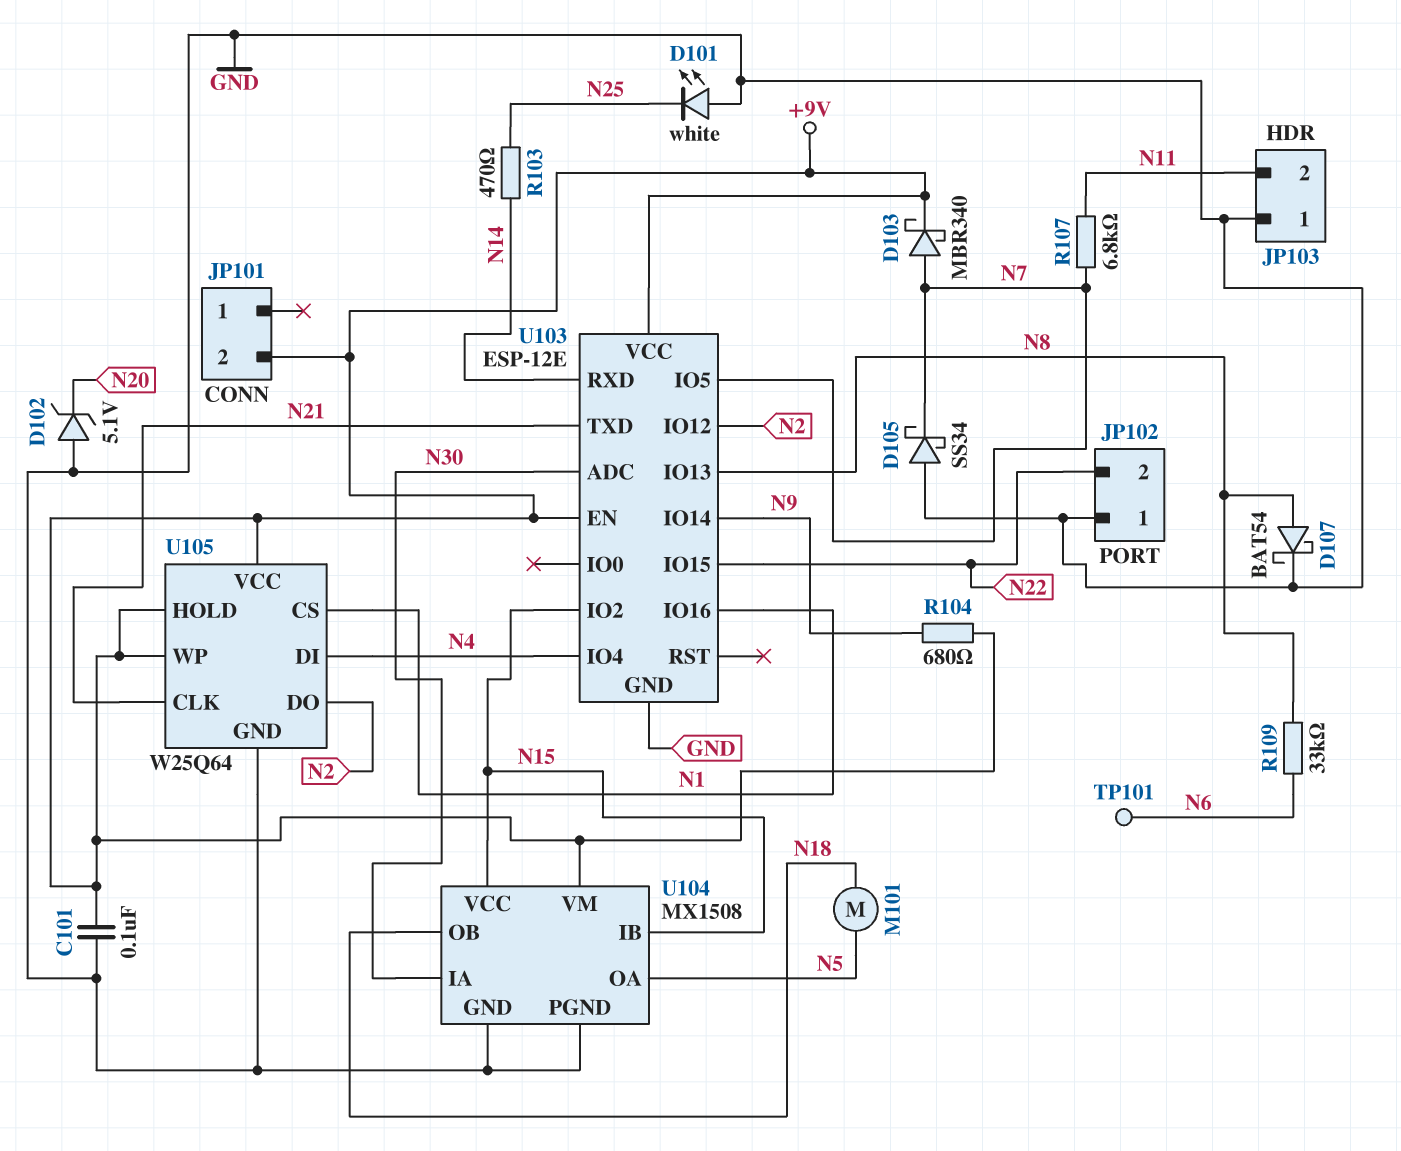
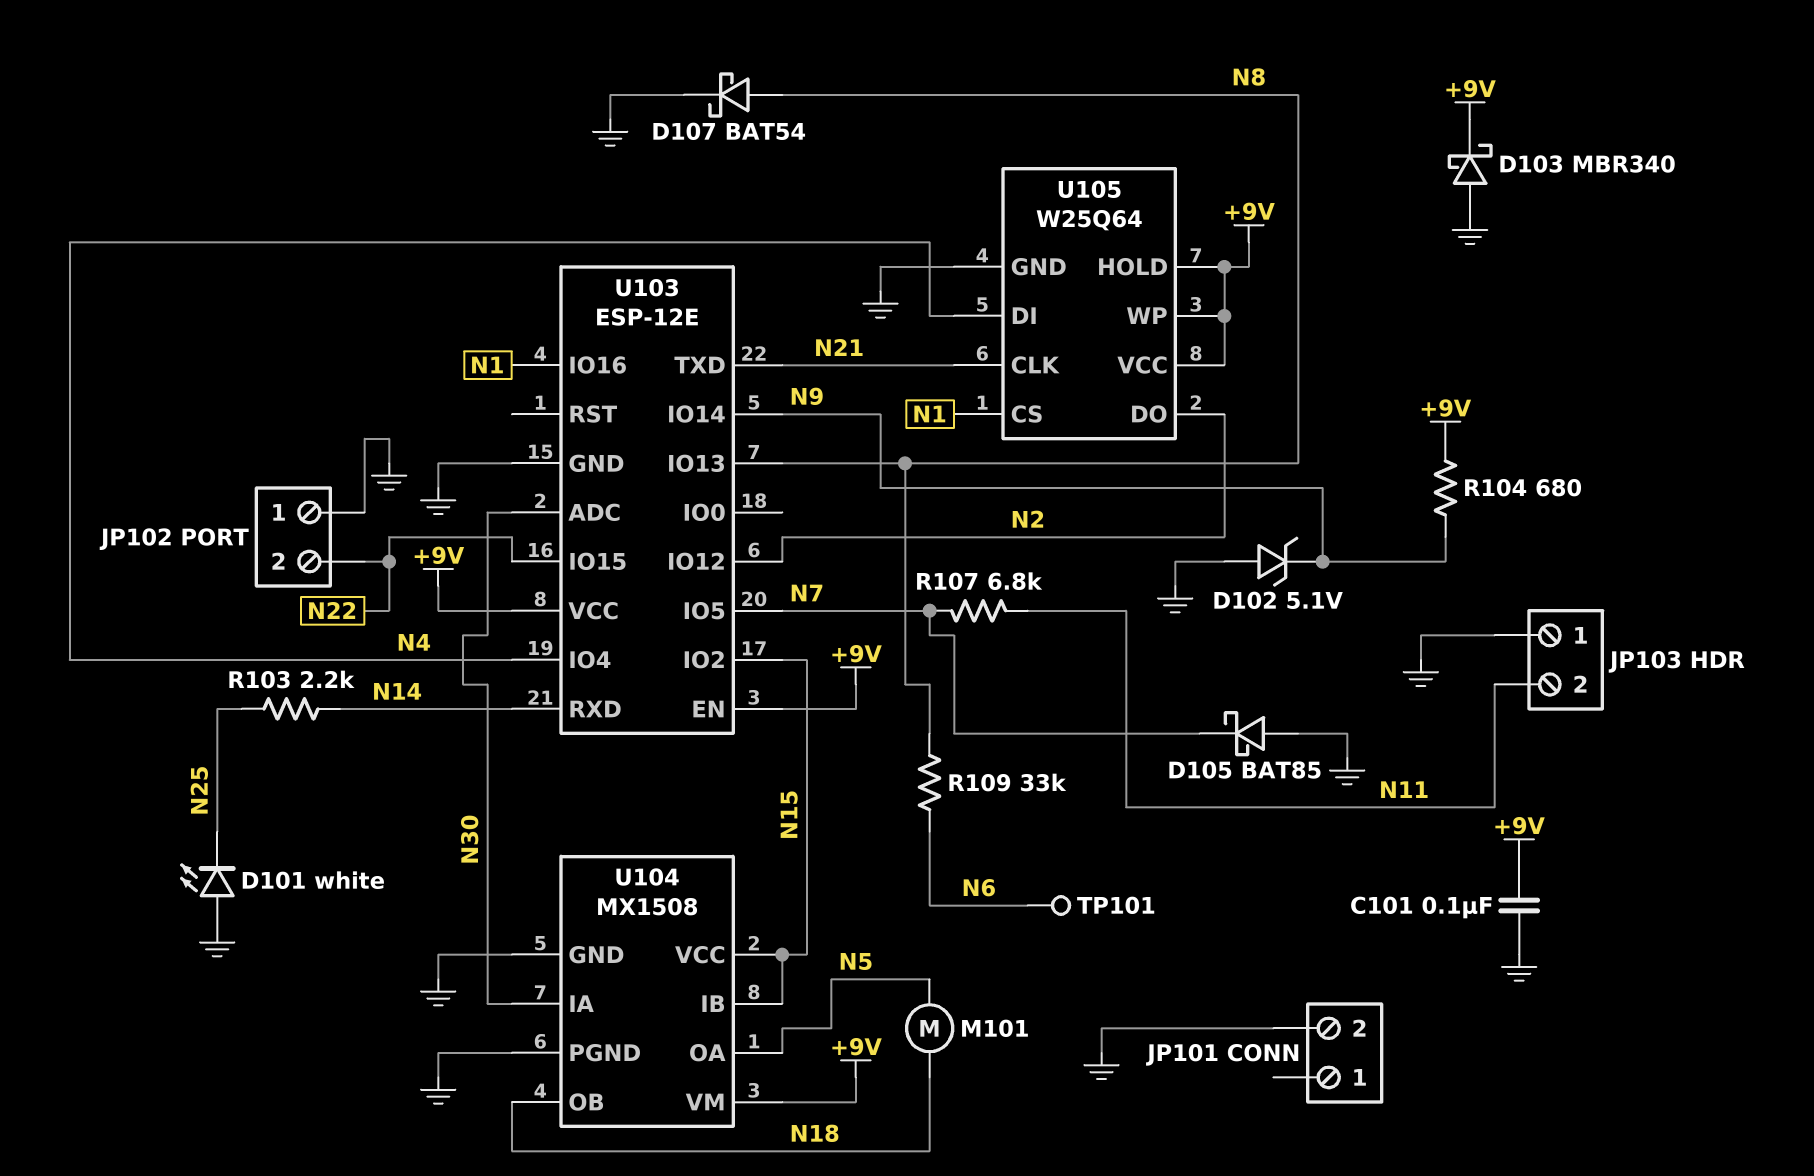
D102: zener 5.1V (A GND, K N20) -> zener 5.1V (A GND, K N9)
D103: schottky MBR340 (A N7, K +9V) -> schottky MBR340 (A GND, K +9V)
D105: schottky SS34 (A GND, K N7) -> schottky BAT85 (A GND, K N7)
JP101 pin 2: +9V -> GND
R103: 470 (N14, N25) -> 2.2k (N14, N25)

